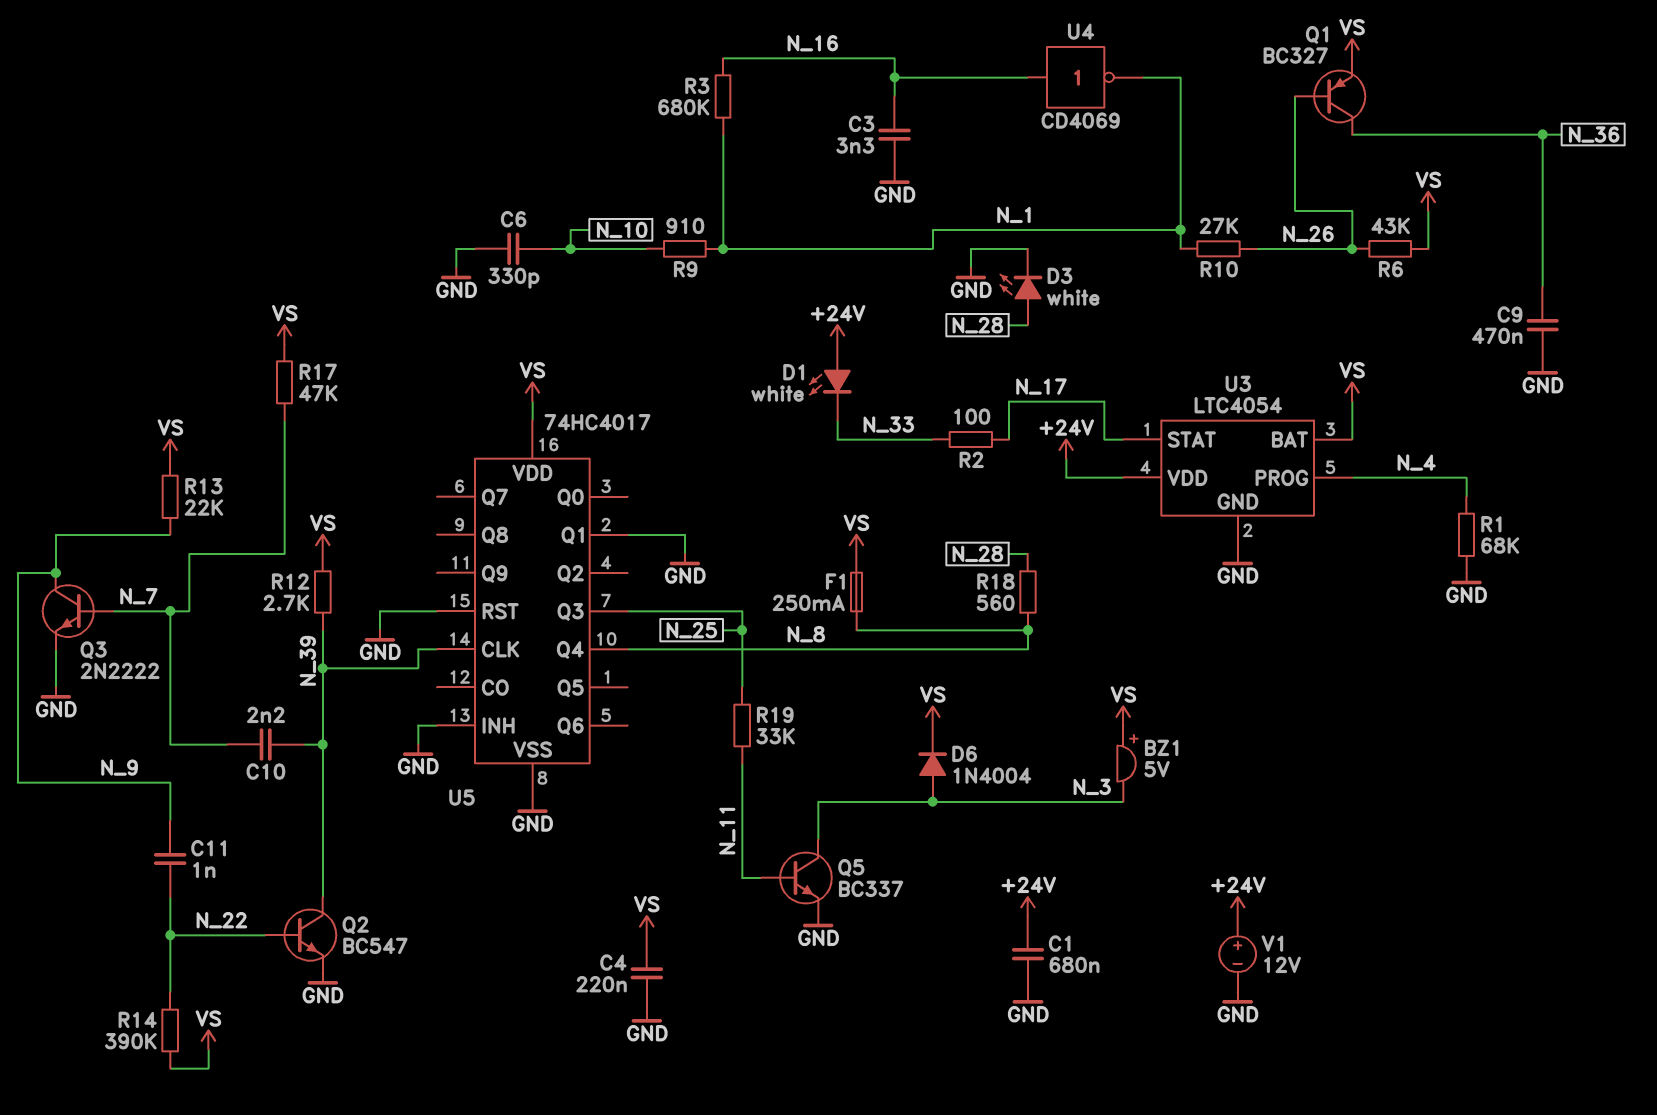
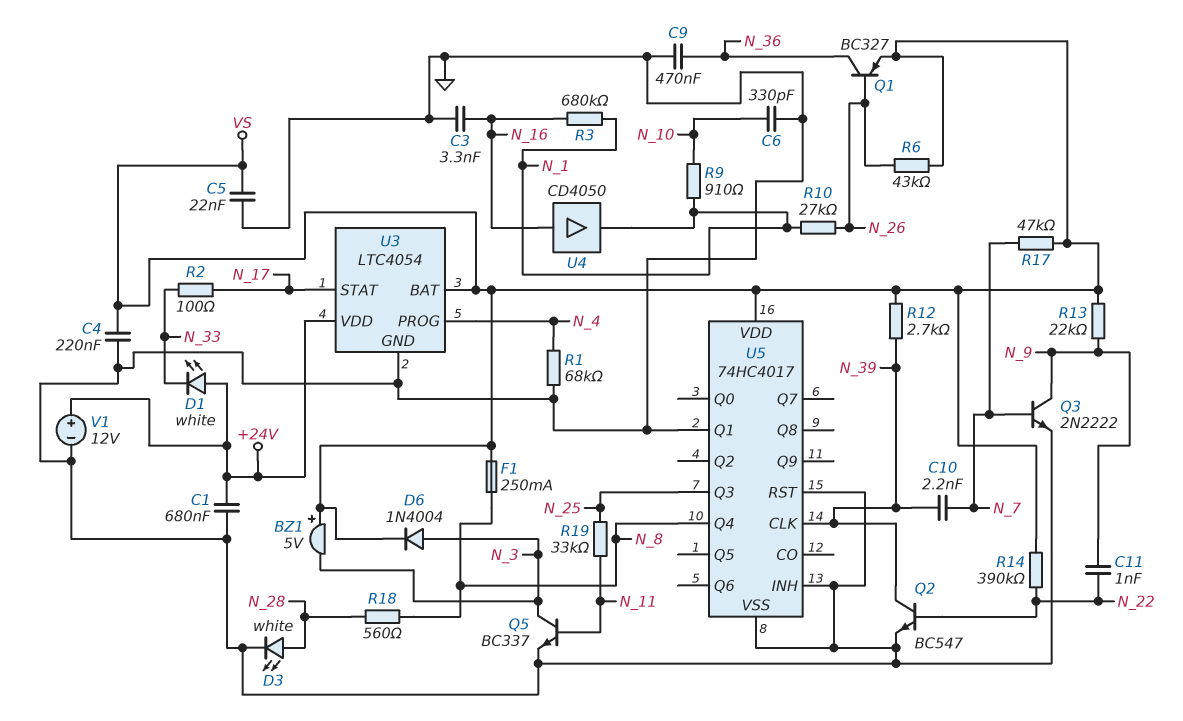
C5: none -> 22nF (GND, VS)
U4: NOT CD4069 (in N_16, out N_1) -> buffer CD4050 (in N_16, out N_1)

